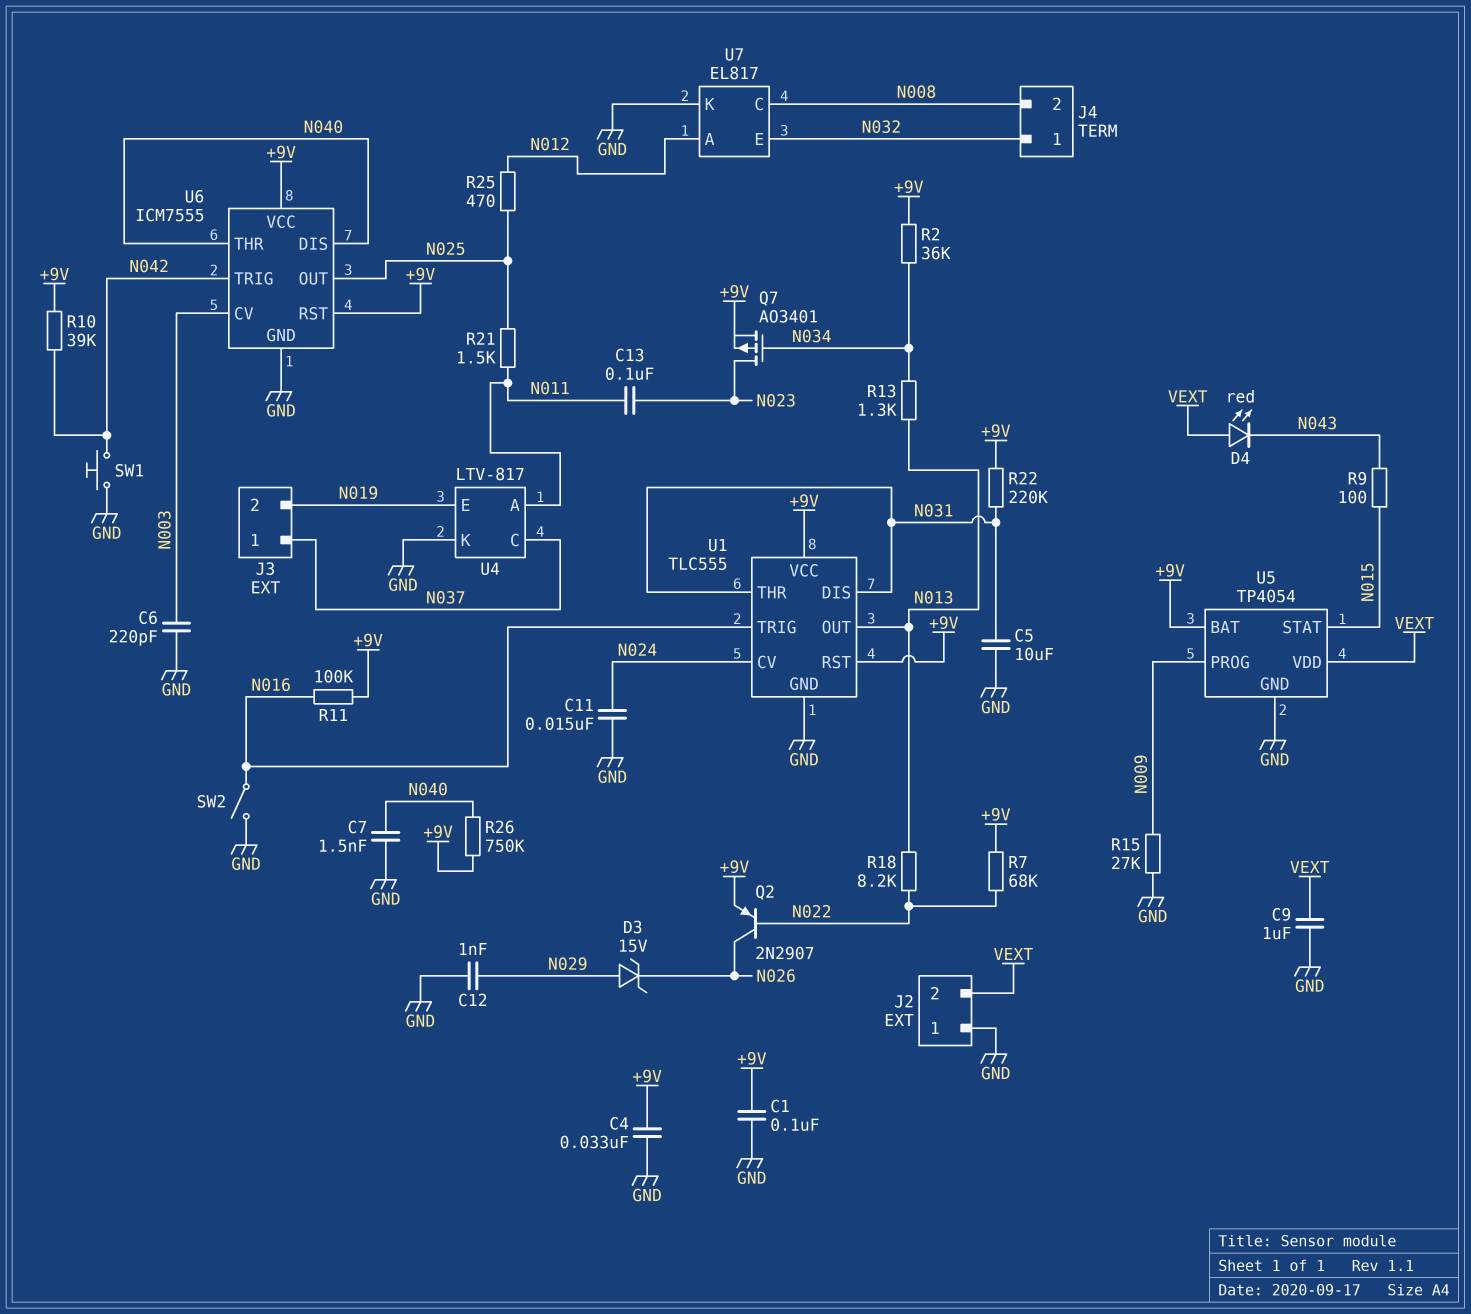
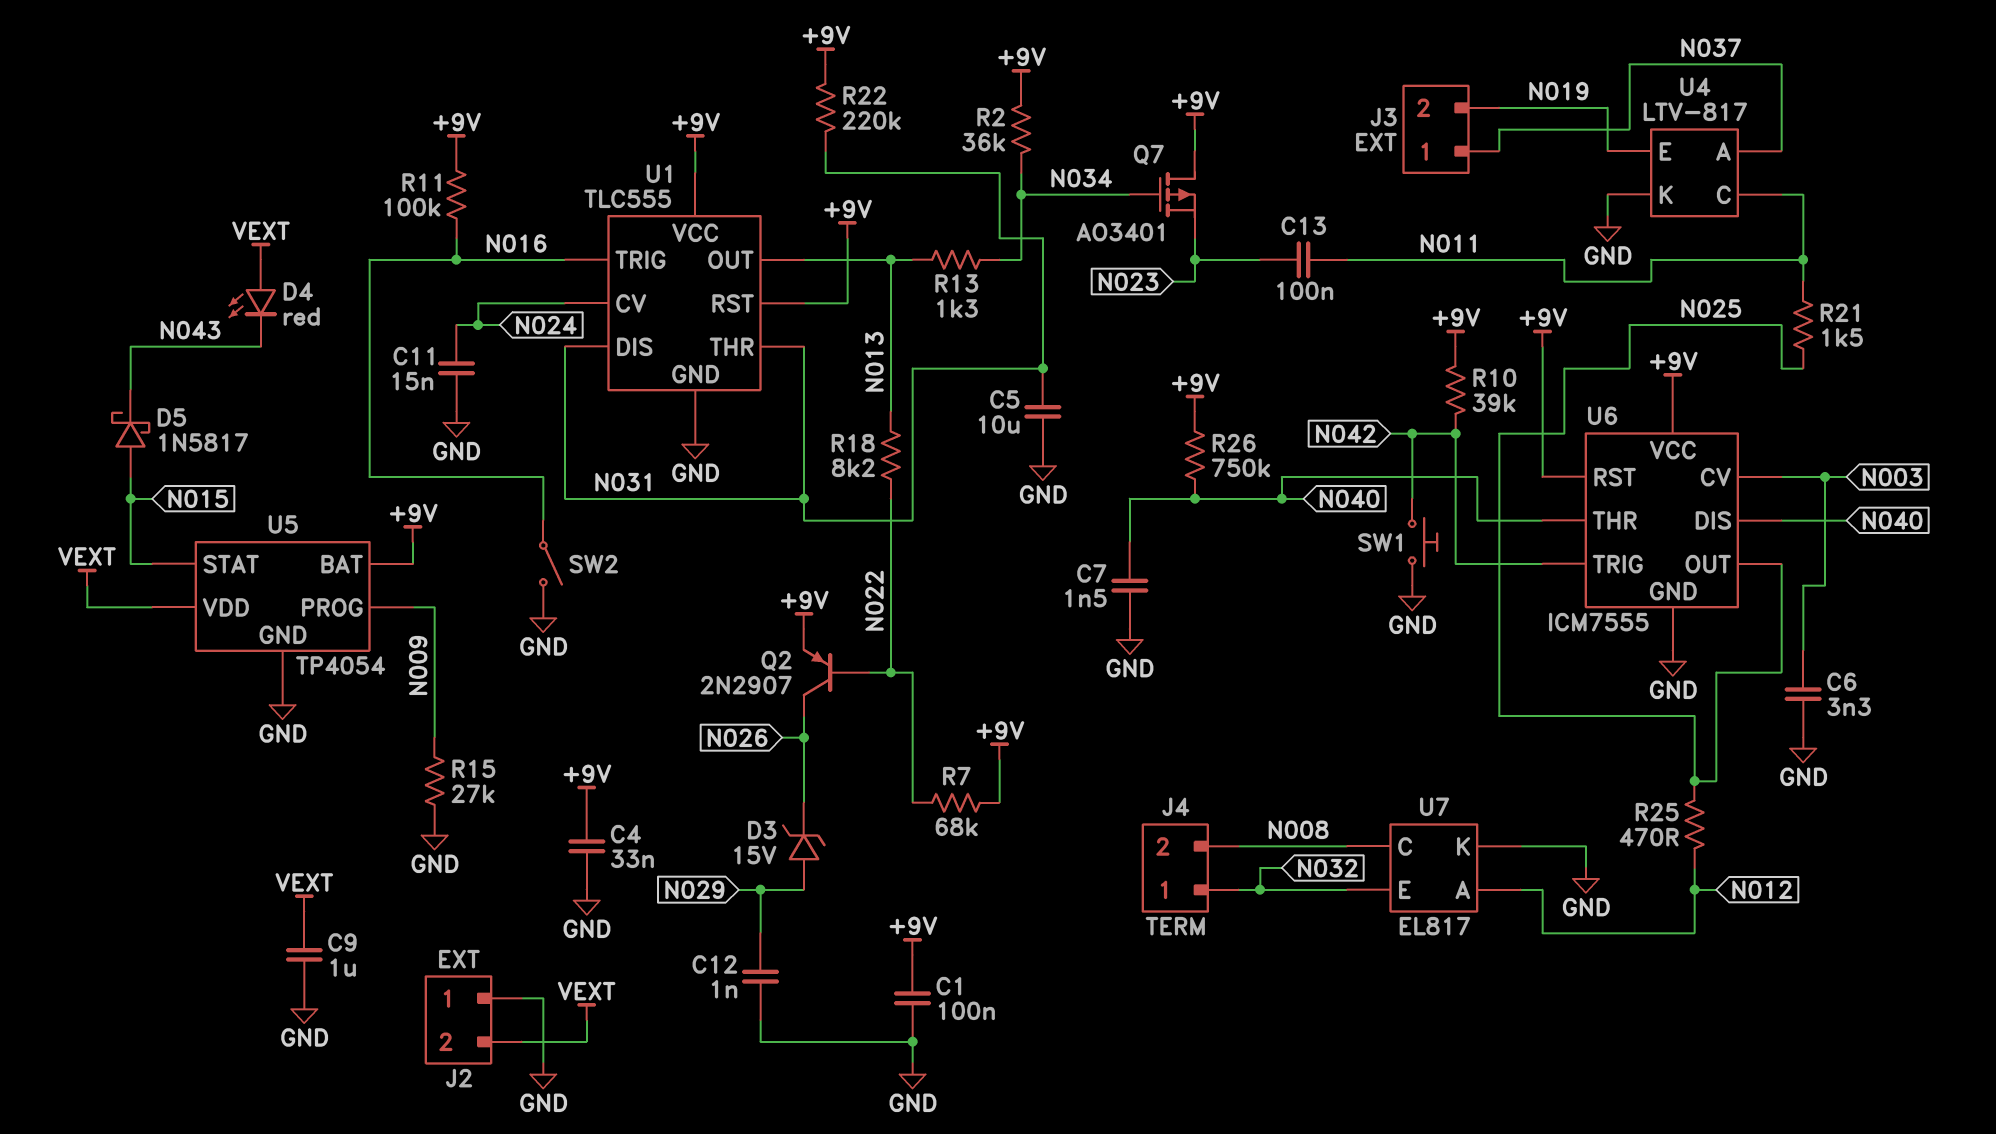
C6: 220pF (GND, N003) -> 3.3nF (GND, N003)
D5: none -> schottky 1N5817 (A N015, K N043)
Q7: PMOS AO3401 (G N034, D N023, S +9V) -> PMOS AO3401 (G N034, D +9V, S N023)
R9: 100 (N015, N043) -> none
U4 pin A: N011 -> N037
U4 pin C: N037 -> N011

